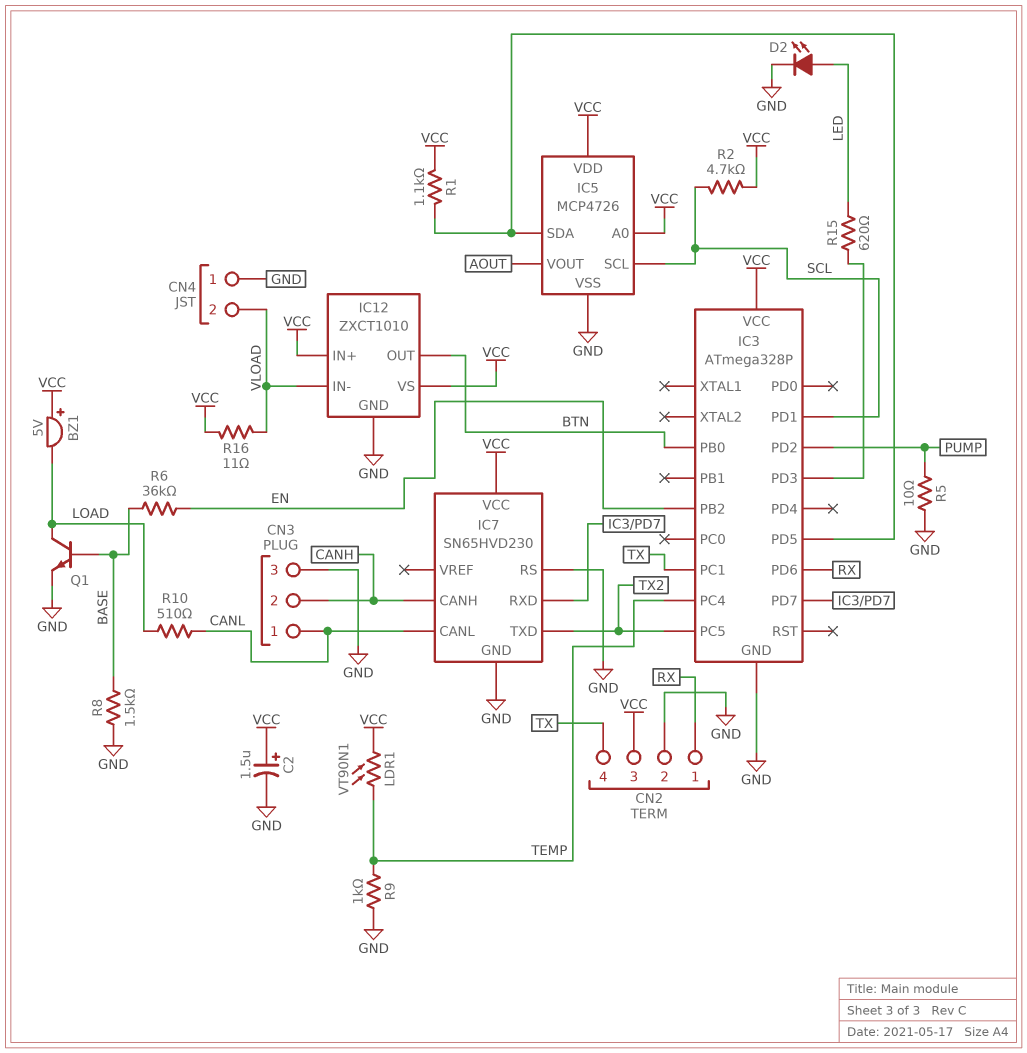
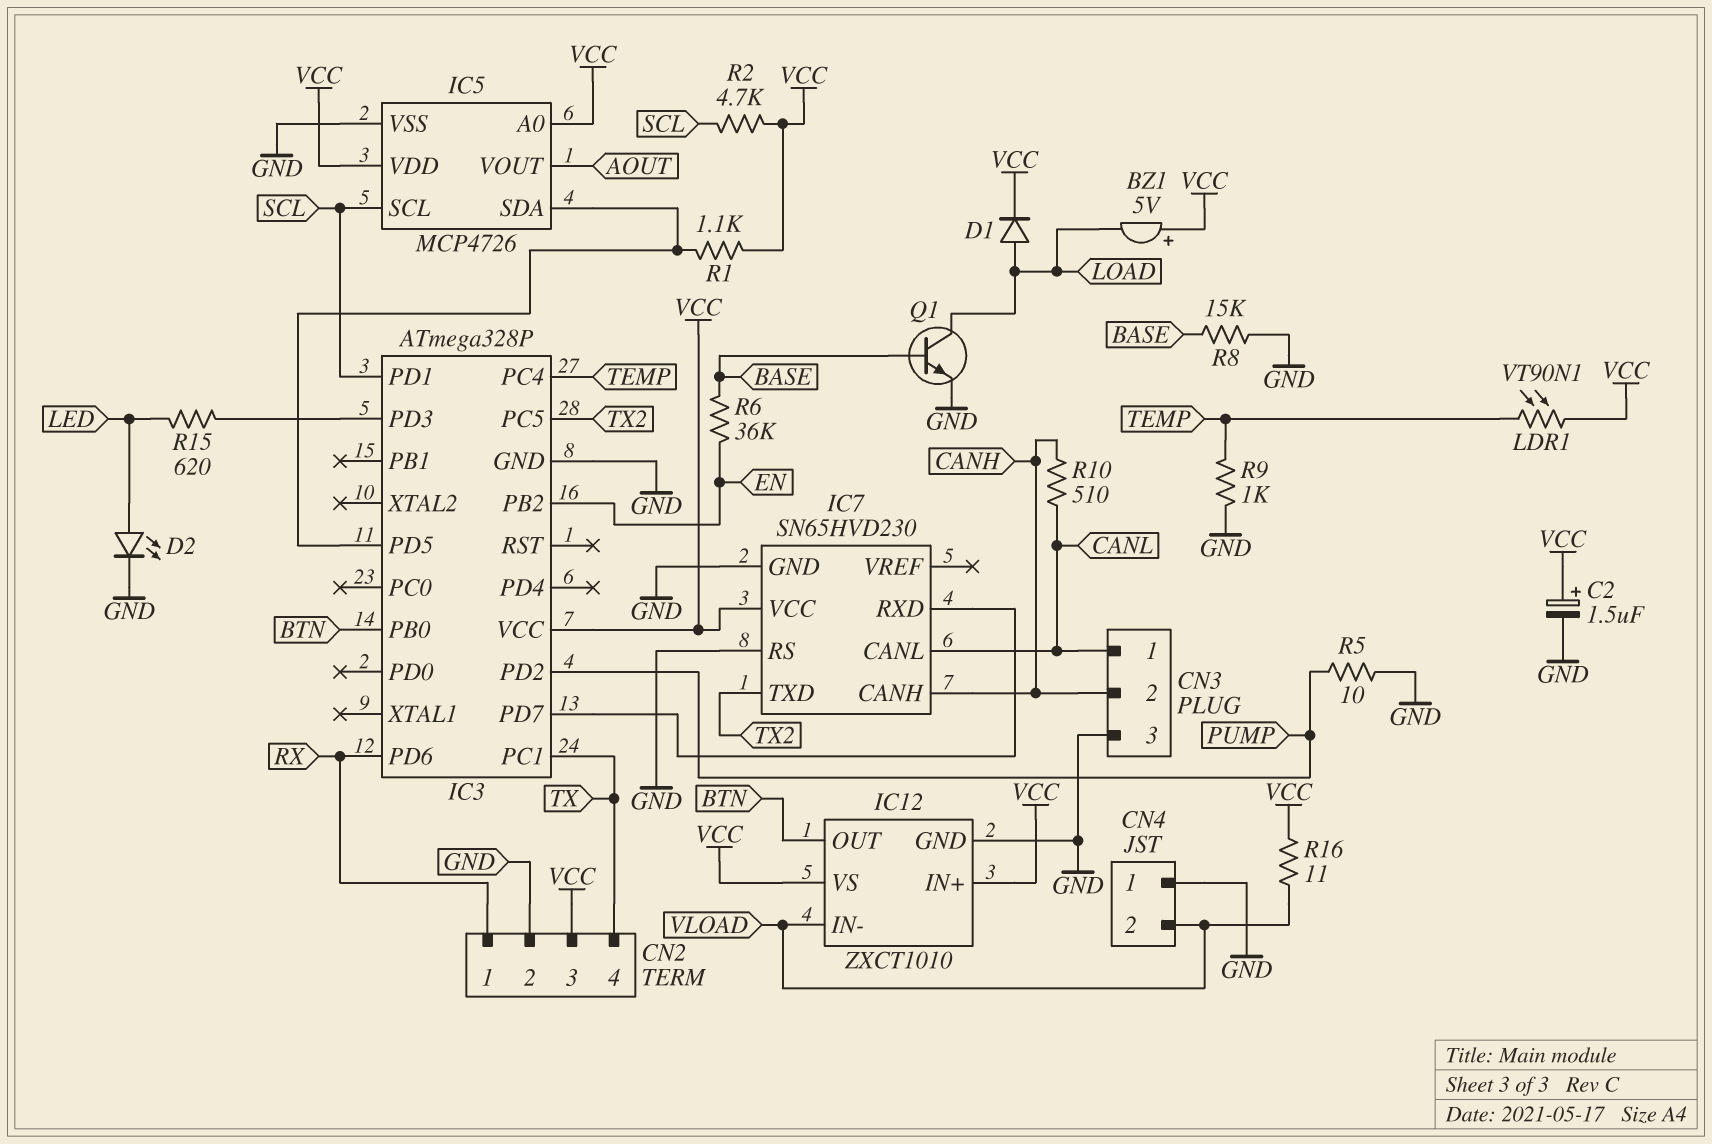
D1: none -> diode (A LOAD, K VCC)
R8: 1.5k (BASE, GND) -> 15k (BASE, GND)
R10: 510 (CANL, LOAD) -> 510 (CANH, CANL)

